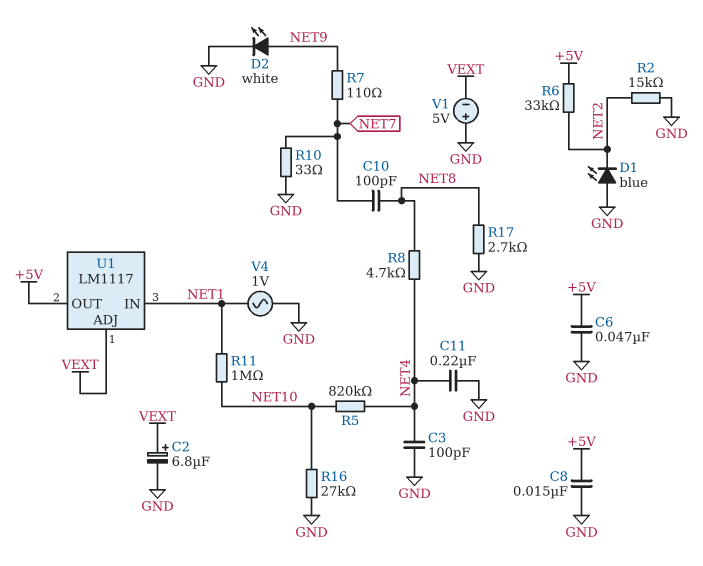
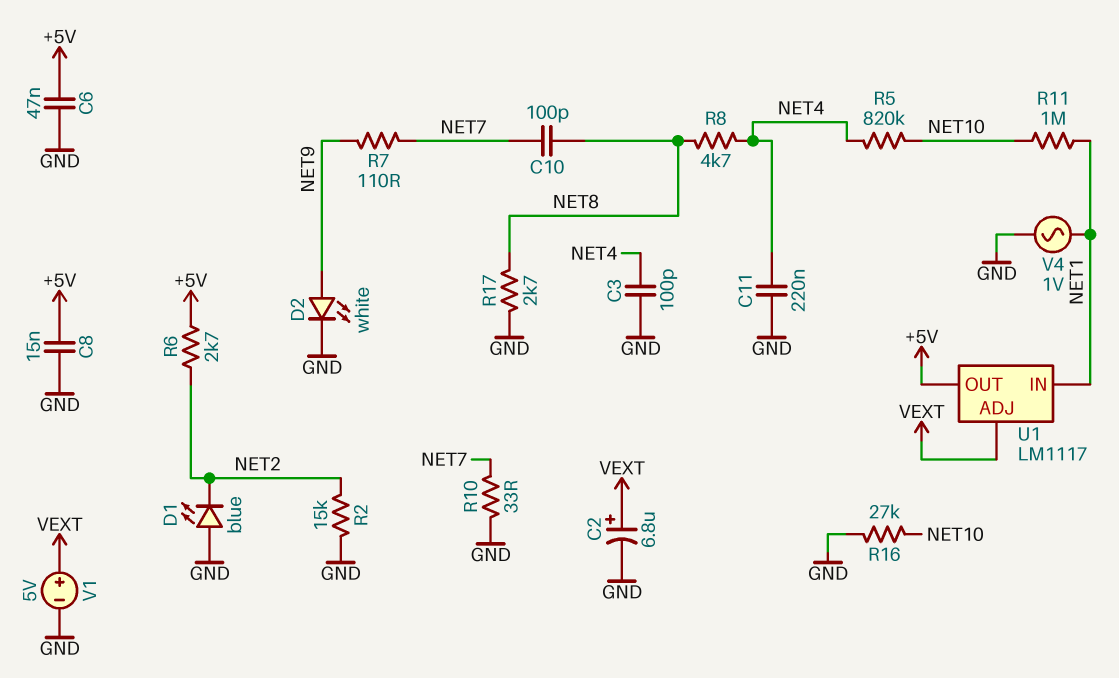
R6: 33k (+5V, NET2) -> 2.7k (+5V, NET2)
V1: 5V (plus GND, minus VEXT) -> 5V (plus VEXT, minus GND)

